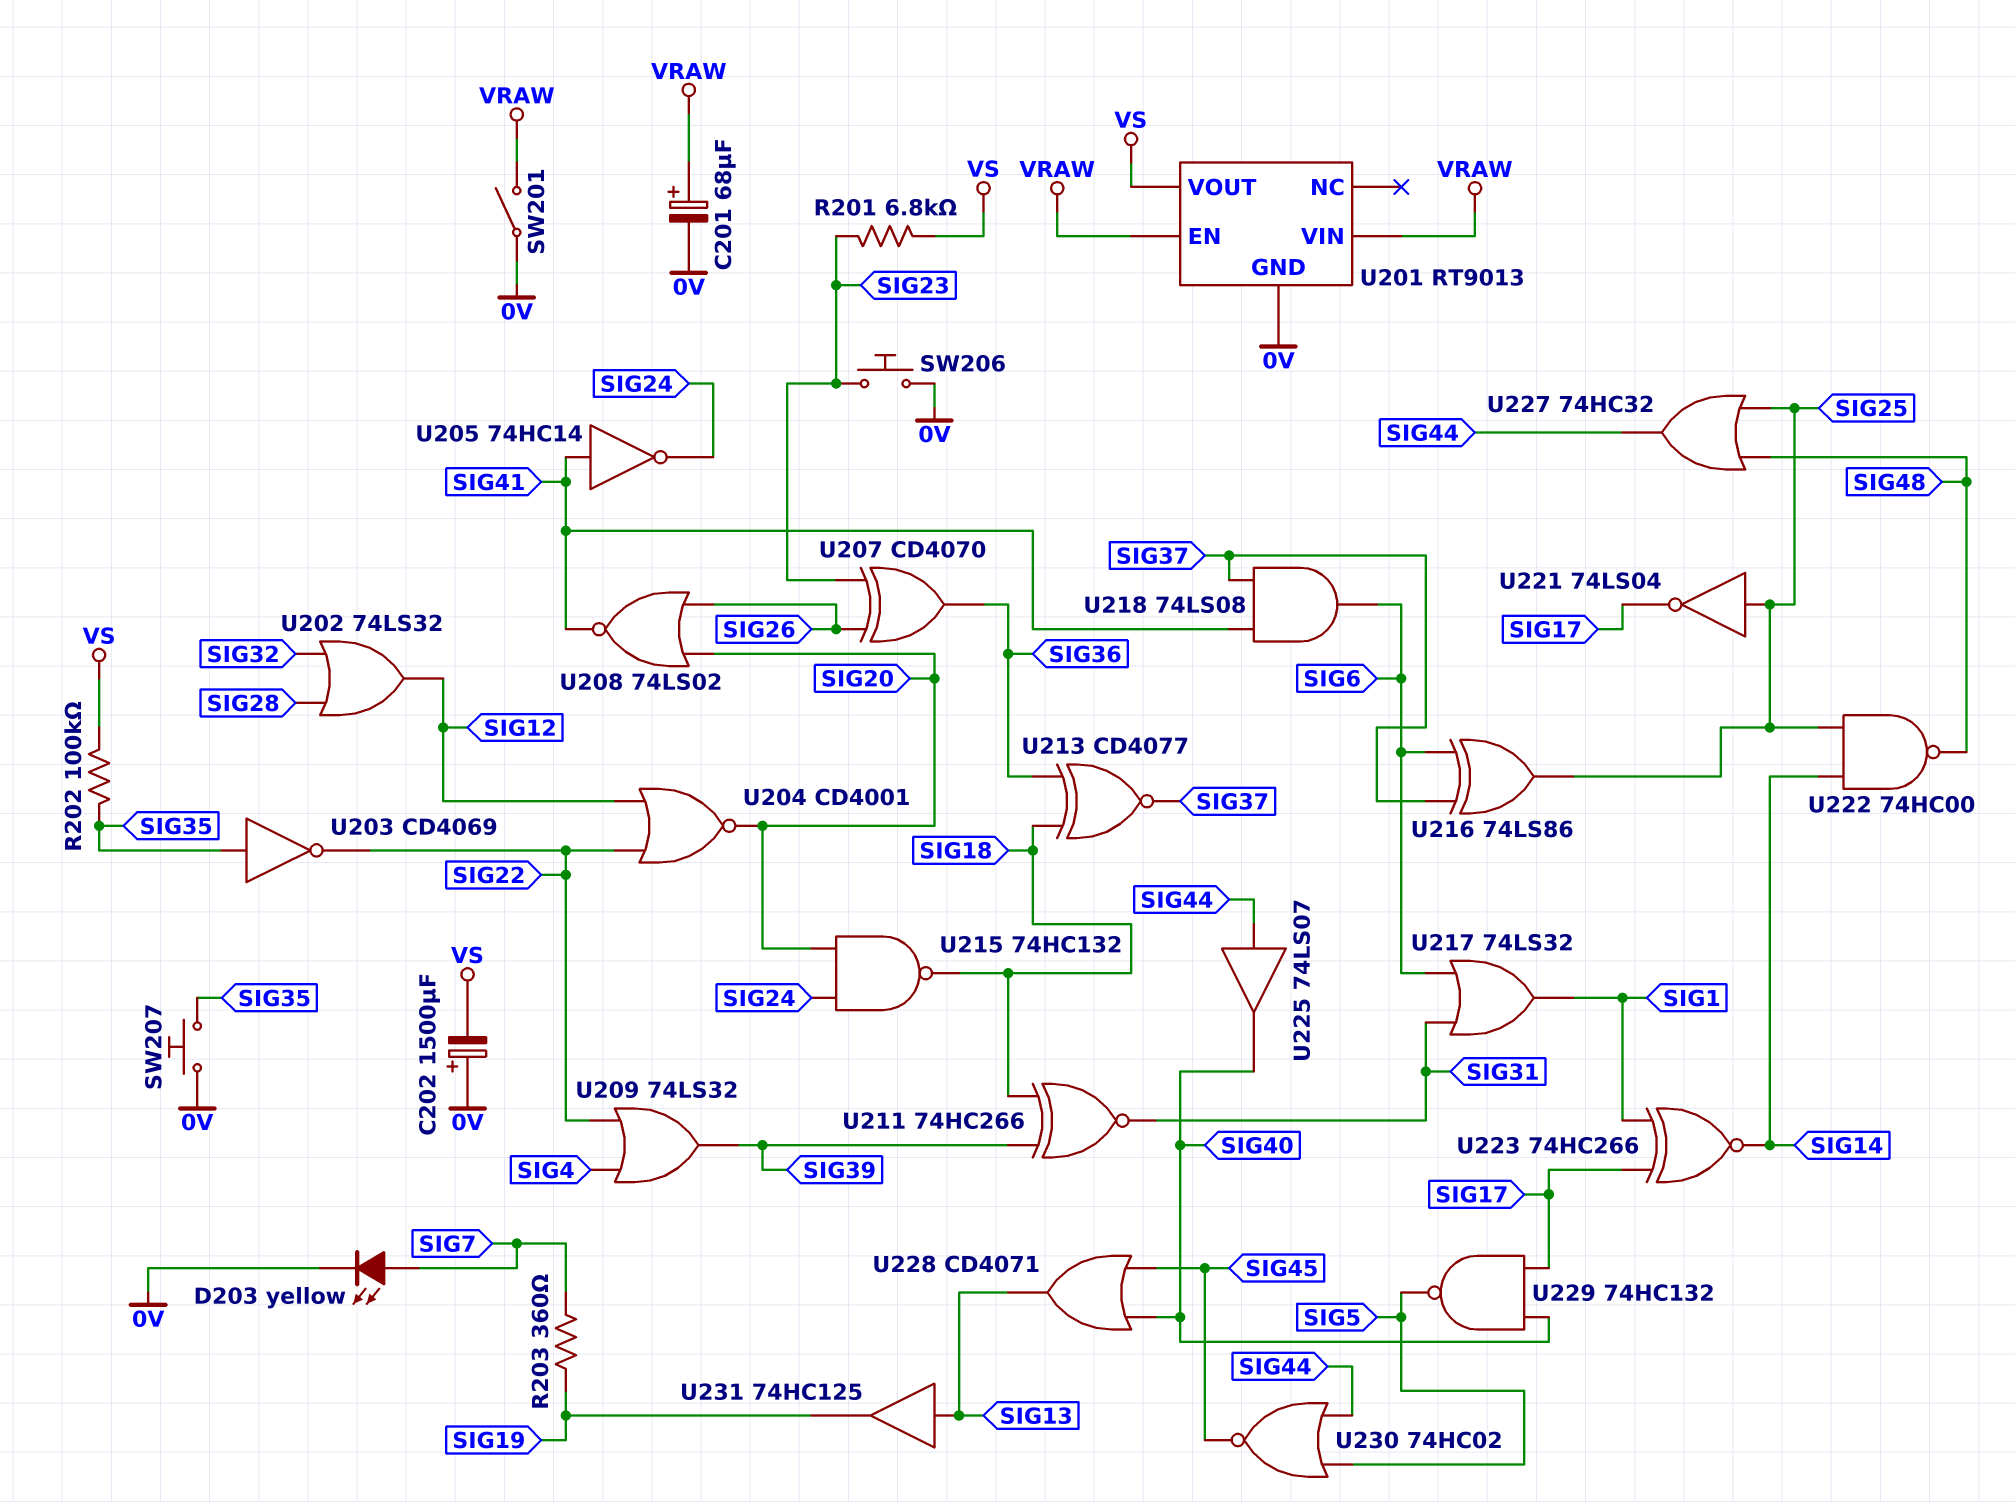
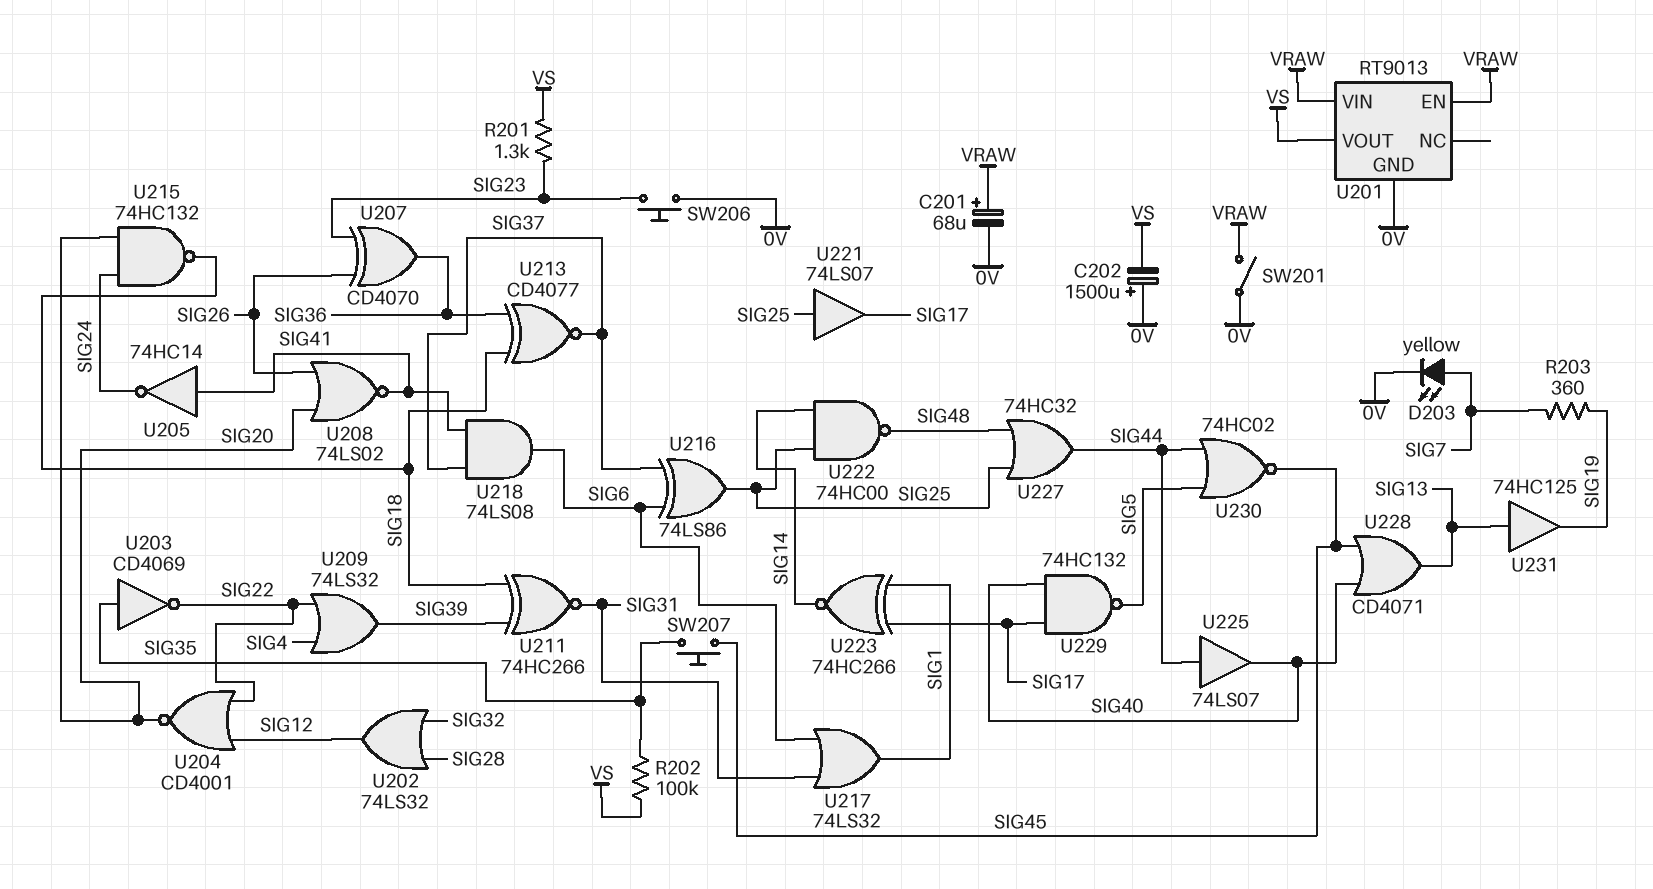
R201: 6.8k (SIG23, VS) -> 1.3k (SIG23, VS)
SW207: button (0V, SIG35) -> button (SIG35, SIG45)
U221: NOT 74LS04 (in SIG25, out SIG17) -> buffer 74LS07 (in SIG25, out SIG17)

